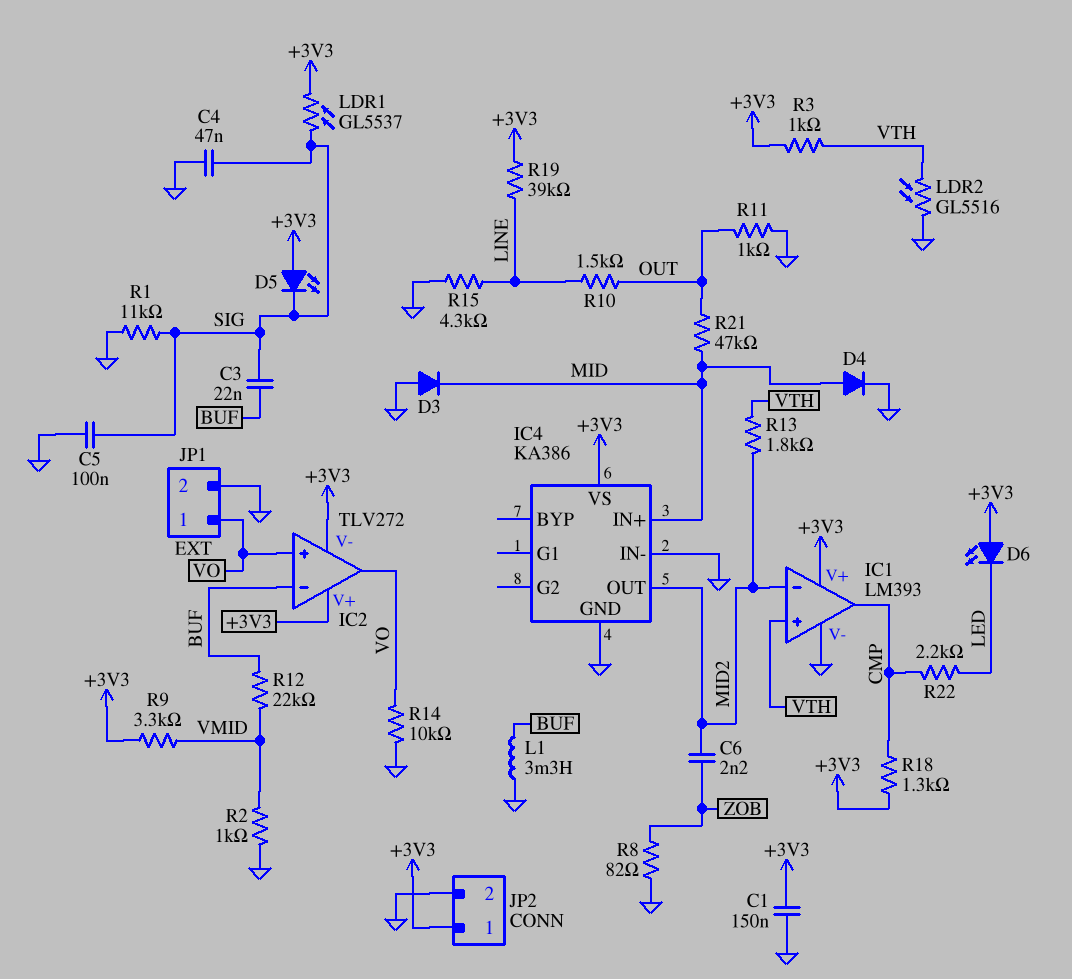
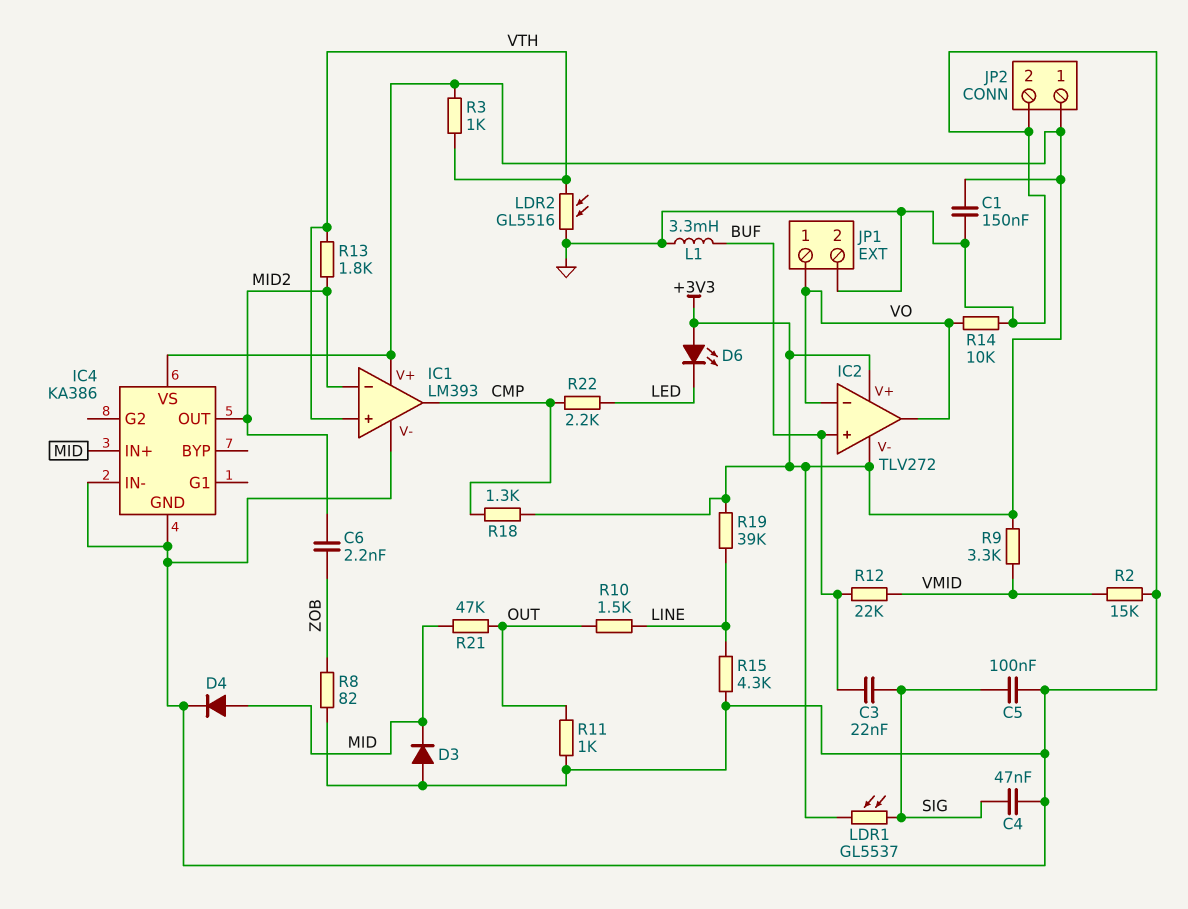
D5: LED (A +3V3, K SIG) -> none
IC2 pin in+: VO -> BUF
IC2 pin in-: BUF -> VO
R1: 11k (GND, SIG) -> none
R2: 1k (GND, VMID) -> 15k (GND, VMID)

